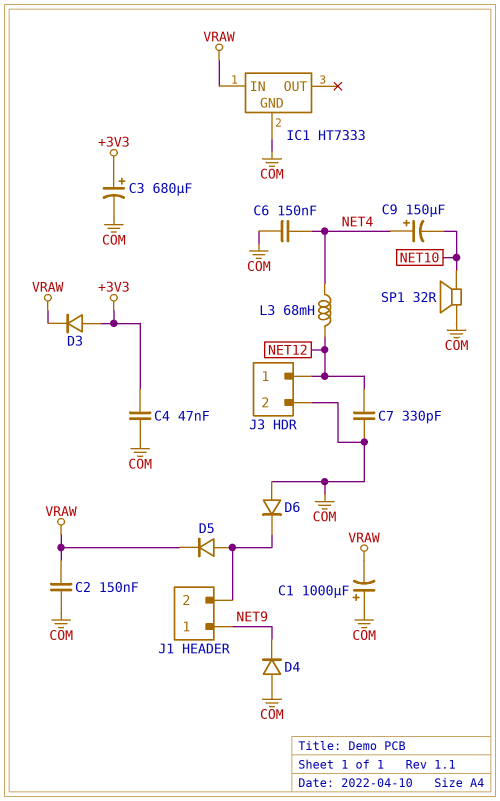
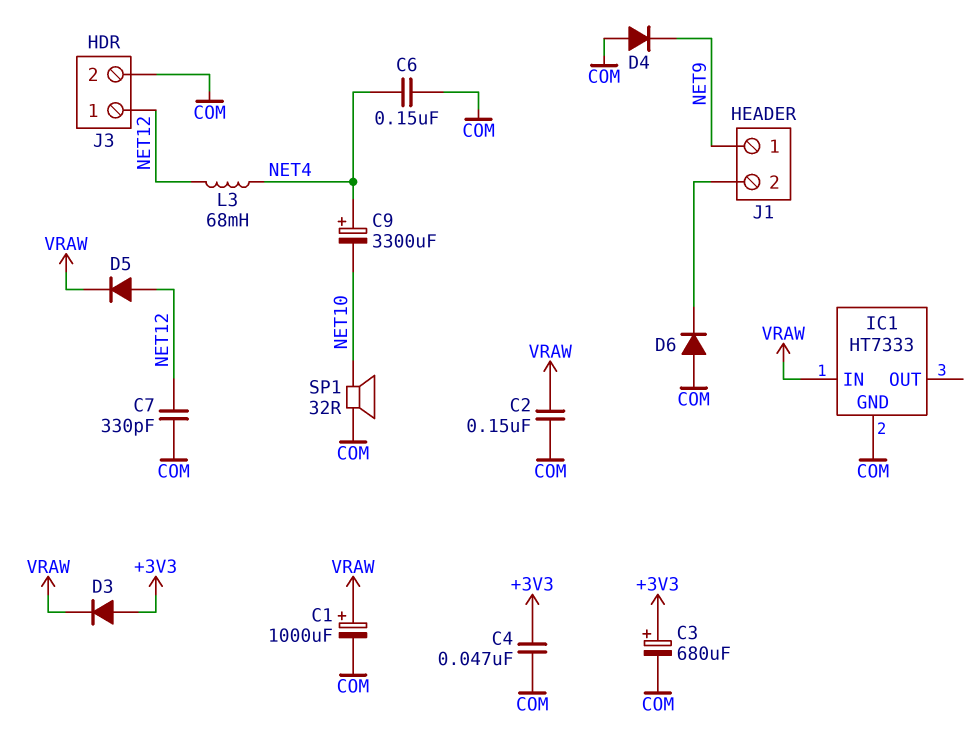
C1: 1000uF (plus COM, minus VRAW) -> 1000uF (plus VRAW, minus COM)
C9: 150uF (plus NET4, minus NET10) -> 3300uF (plus NET4, minus NET10)
D5: diode (A J1/2, K VRAW) -> diode (A NET12, K VRAW)

